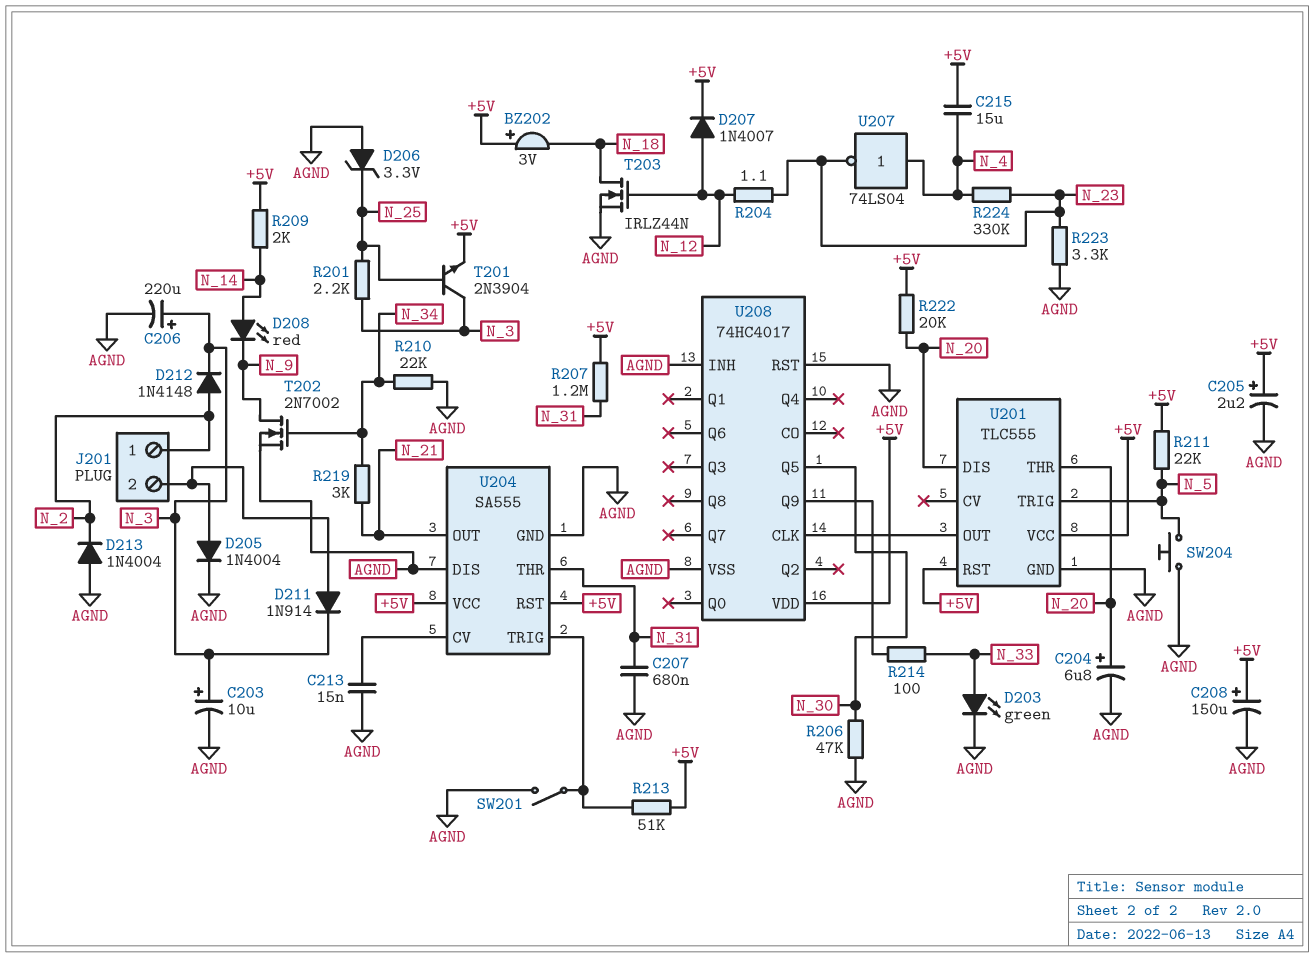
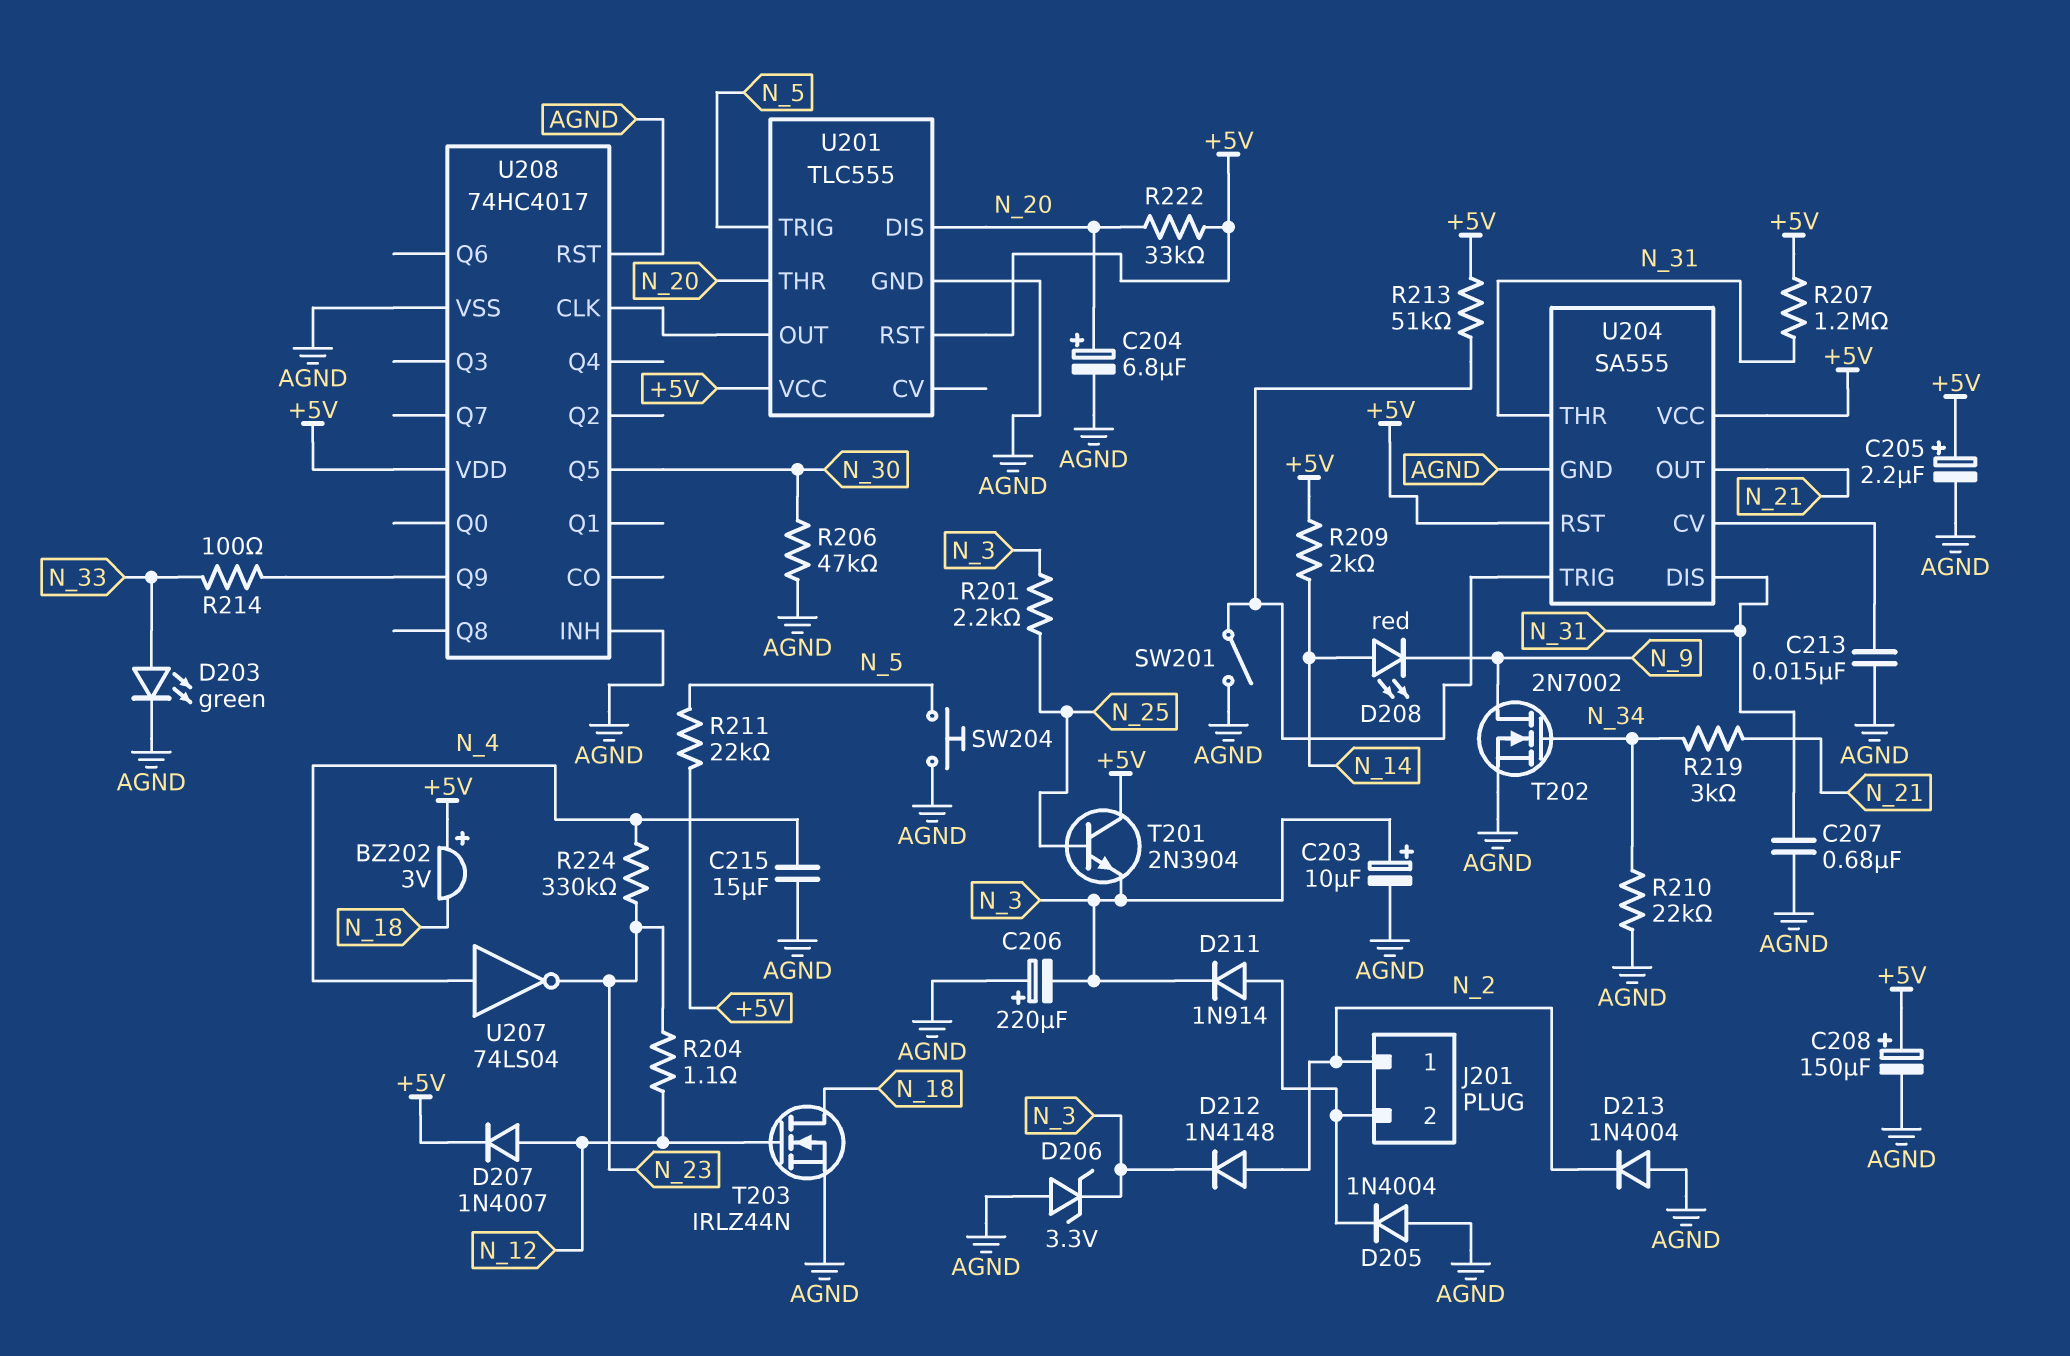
C206: 220uF (plus N_3, minus AGND) -> 220uF (plus AGND, minus N_3)
C215: 15uF (+5V, N_4) -> 15uF (AGND, N_4)
D205: diode 1N4004 (A J201/2, K AGND) -> diode 1N4004 (A AGND, K J201/2)
D206: zener 3.3V (A AGND, K N_25) -> zener 3.3V (A AGND, K N_3)
R222: 20k (+5V, N_20) -> 33k (+5V, N_20)
R223: 3.3k (AGND, N_23) -> none
T201: NPN 2N3904 (B N_25, C N_3, E +5V) -> NPN 2N3904 (B N_25, C +5V, E N_3)
U204 pin DIS: AGND -> N_31

